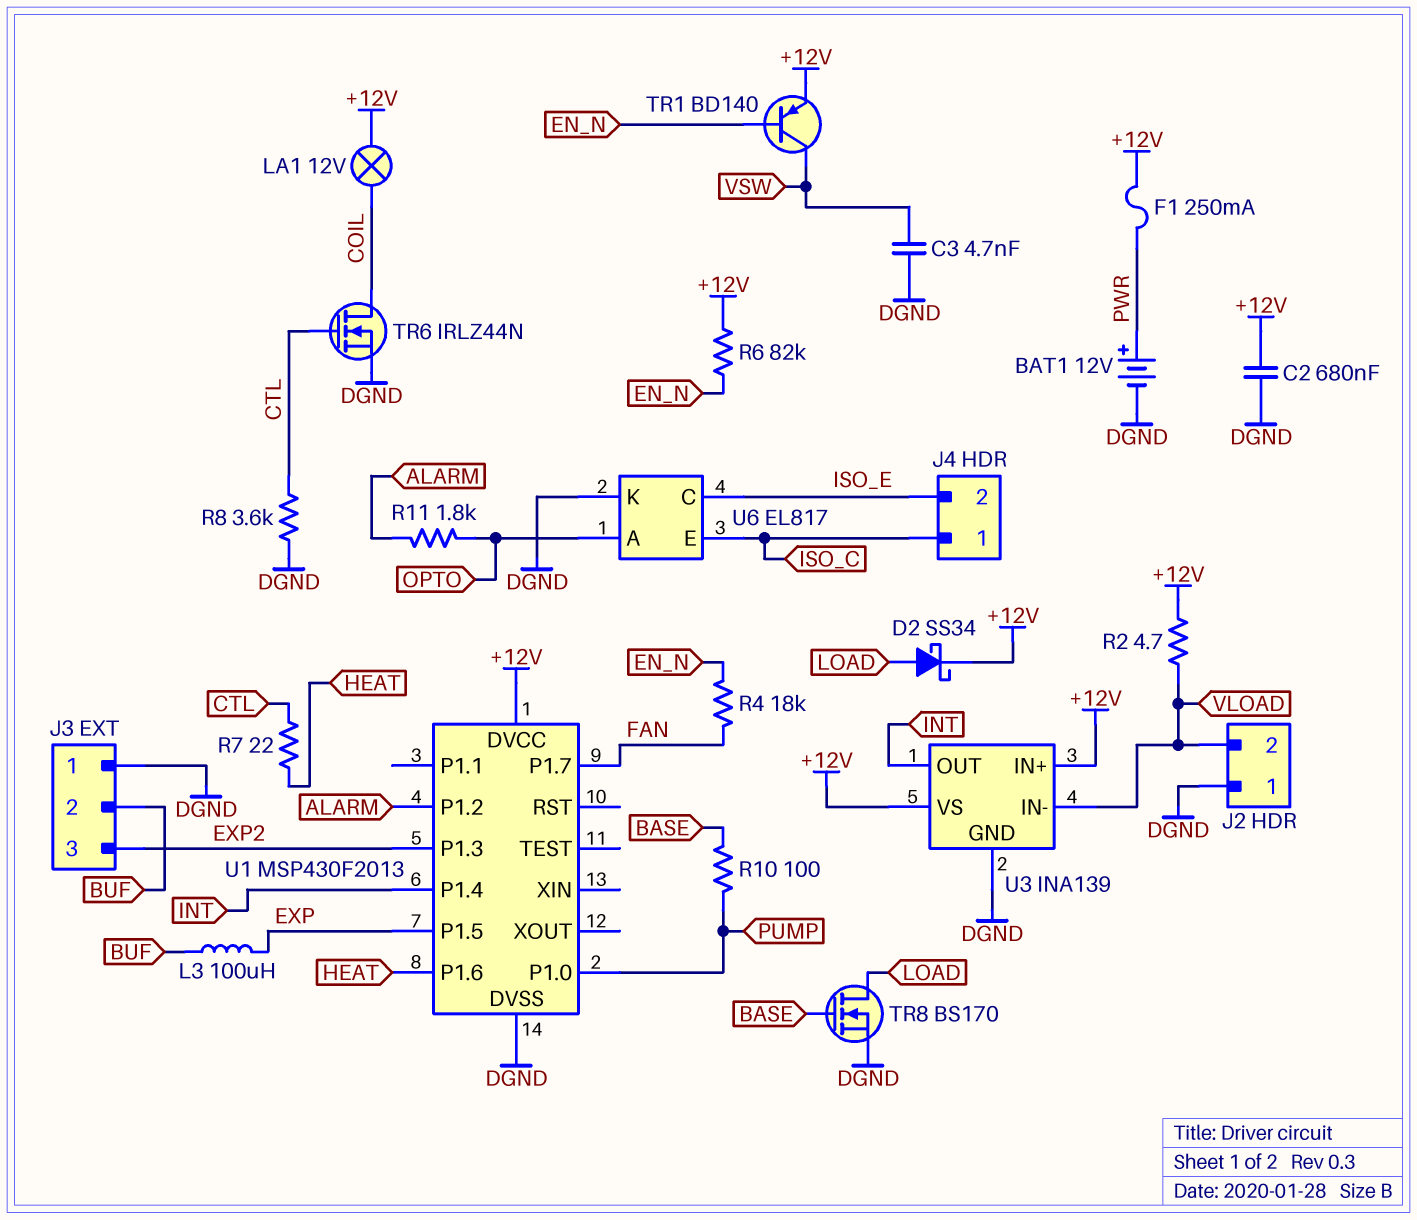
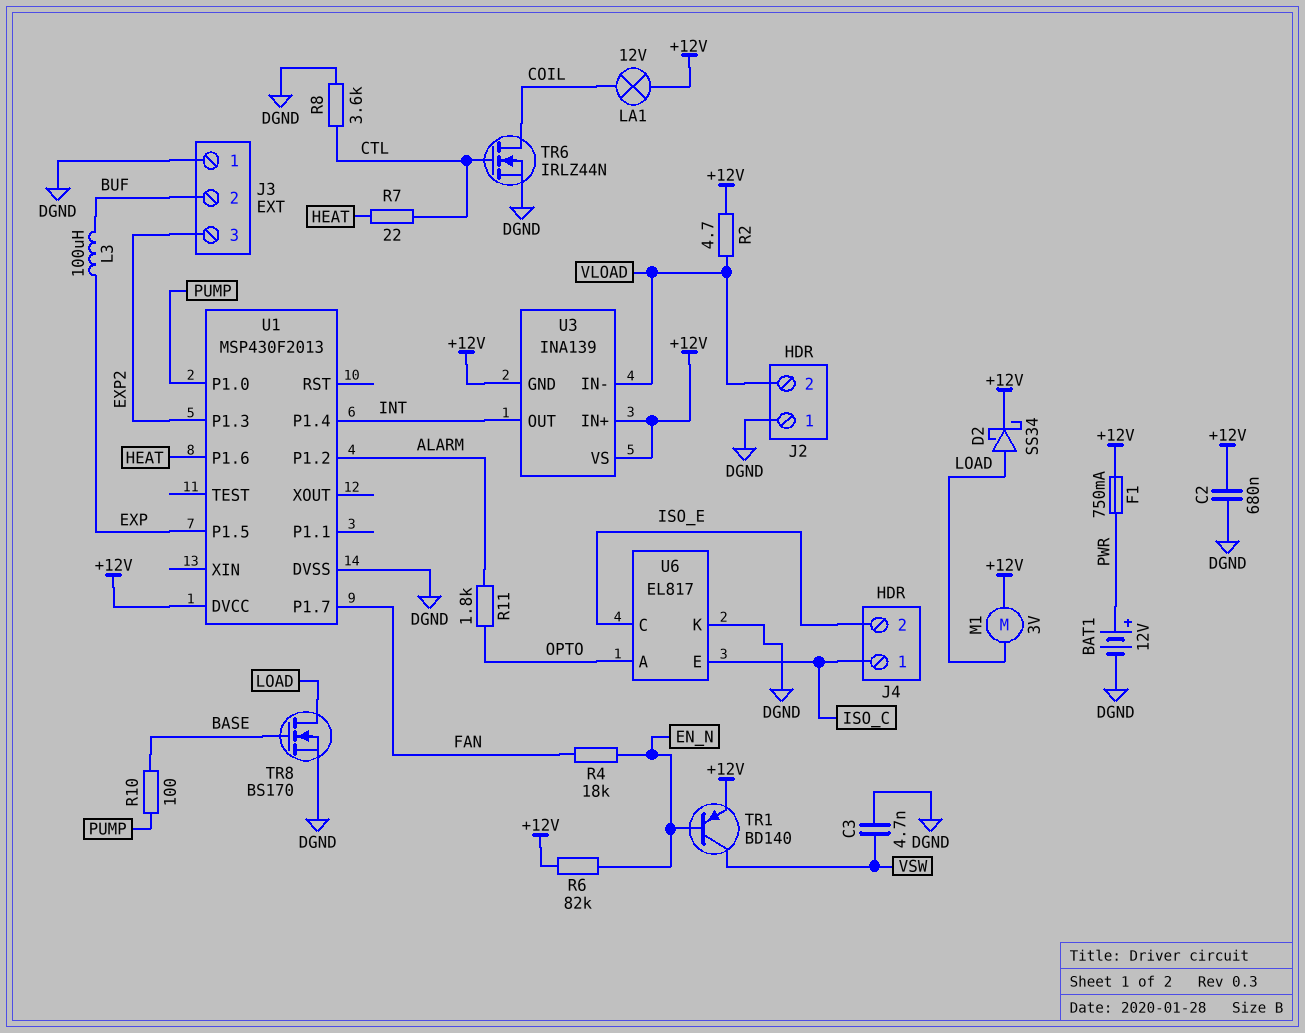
F1: 250mA (+12V, PWR) -> 750mA (+12V, PWR)
M1: none -> motor 3V (+12V, LOAD)
U3 pin GND: DGND -> +12V

